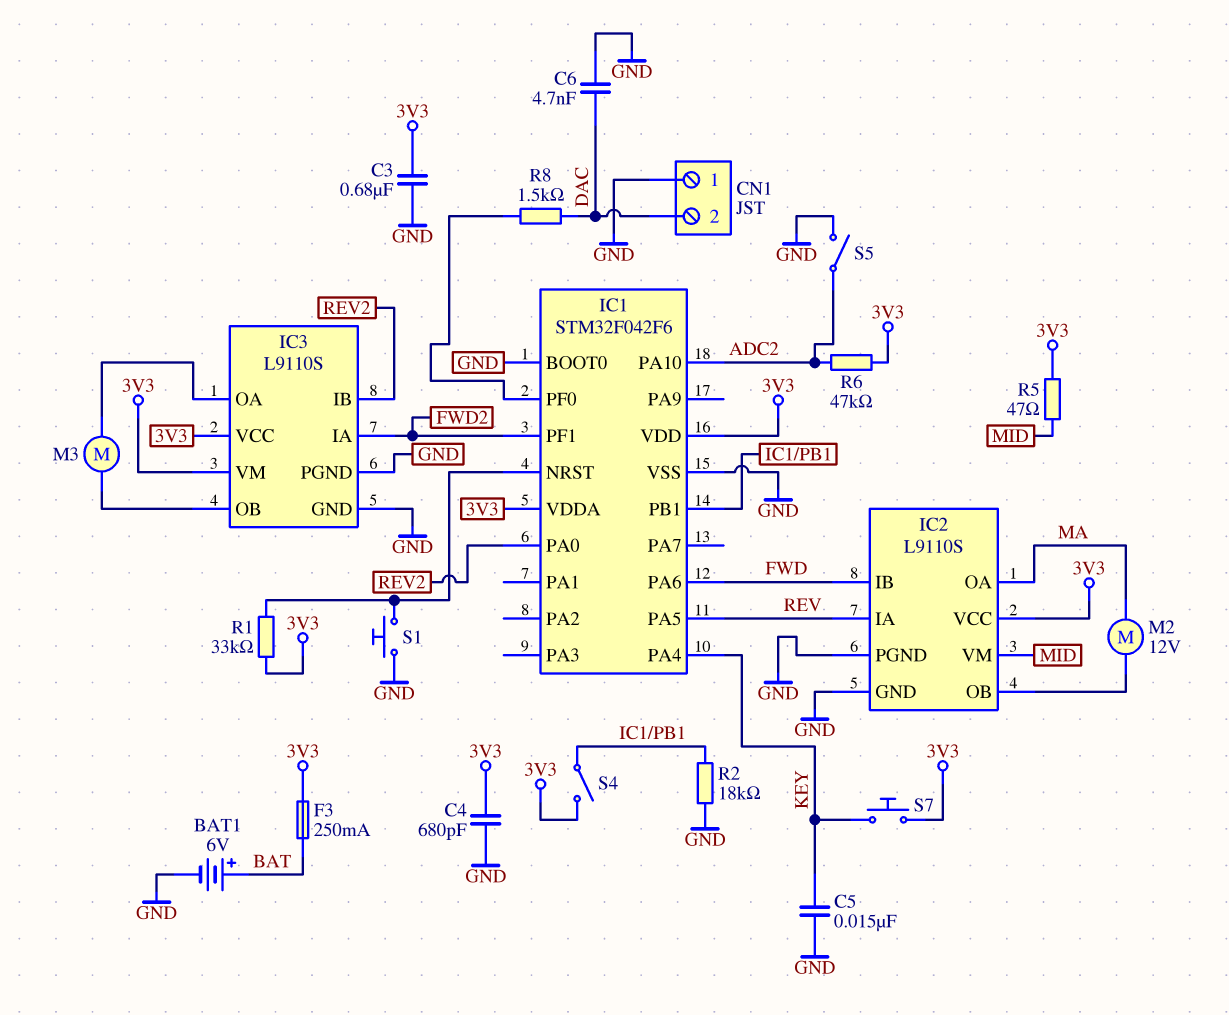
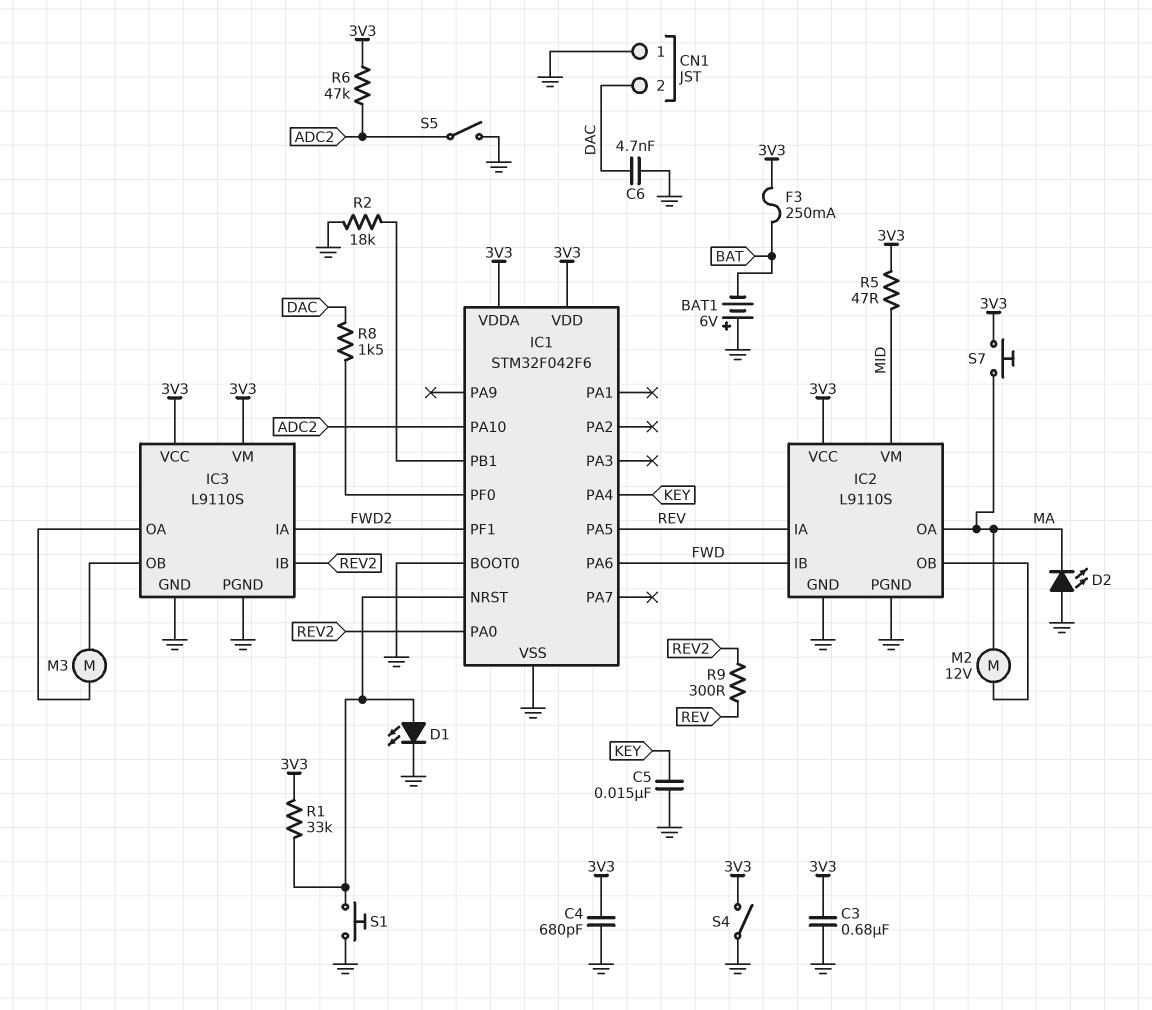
BAT1: 6V (plus BAT, minus GND) -> 6V (plus GND, minus BAT)
D1: none -> LED (A IC1/NRST, K GND)
D2: none -> LED (A GND, K MA)
R9: none -> 300 (REV, REV2)
S4: switch (3V3, IC1/PB1) -> switch (3V3, GND)
S7: button (3V3, KEY) -> button (3V3, MA)

